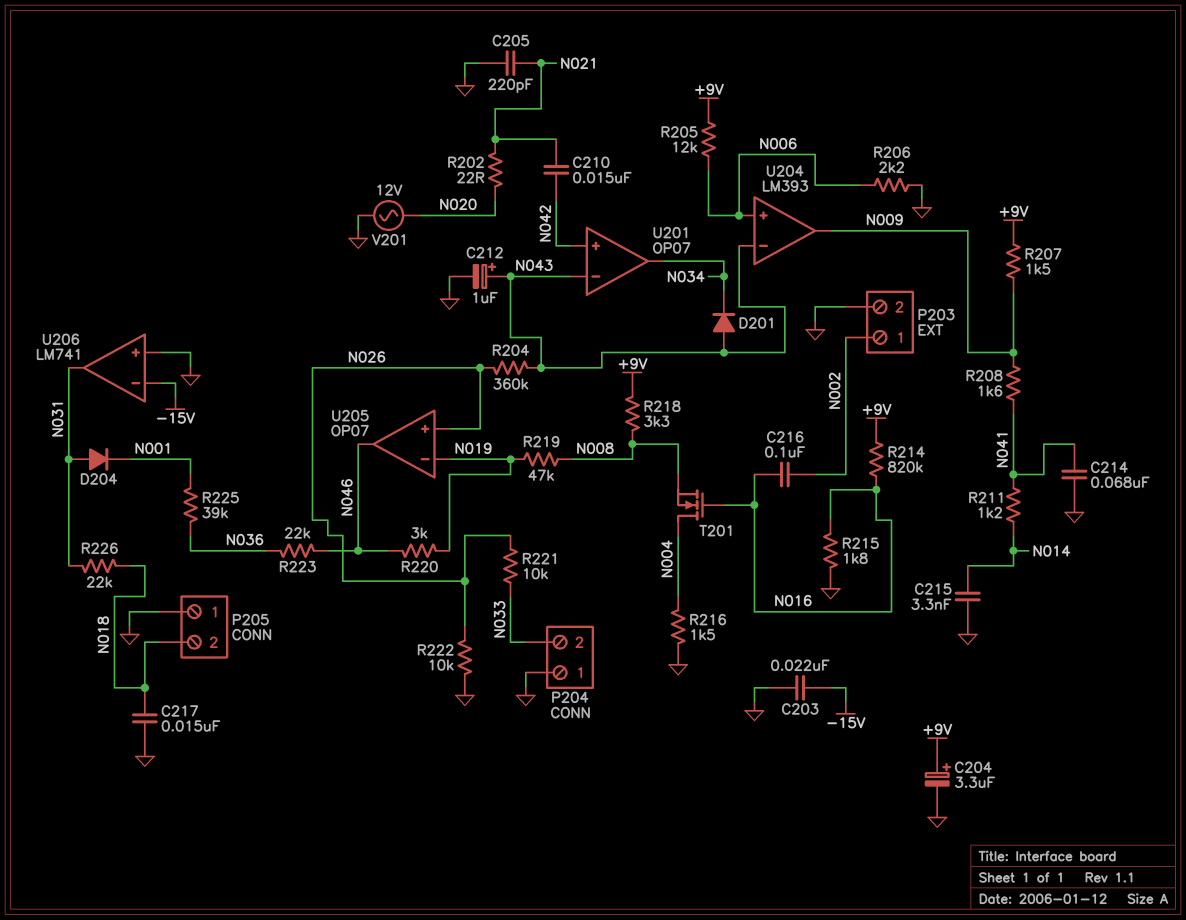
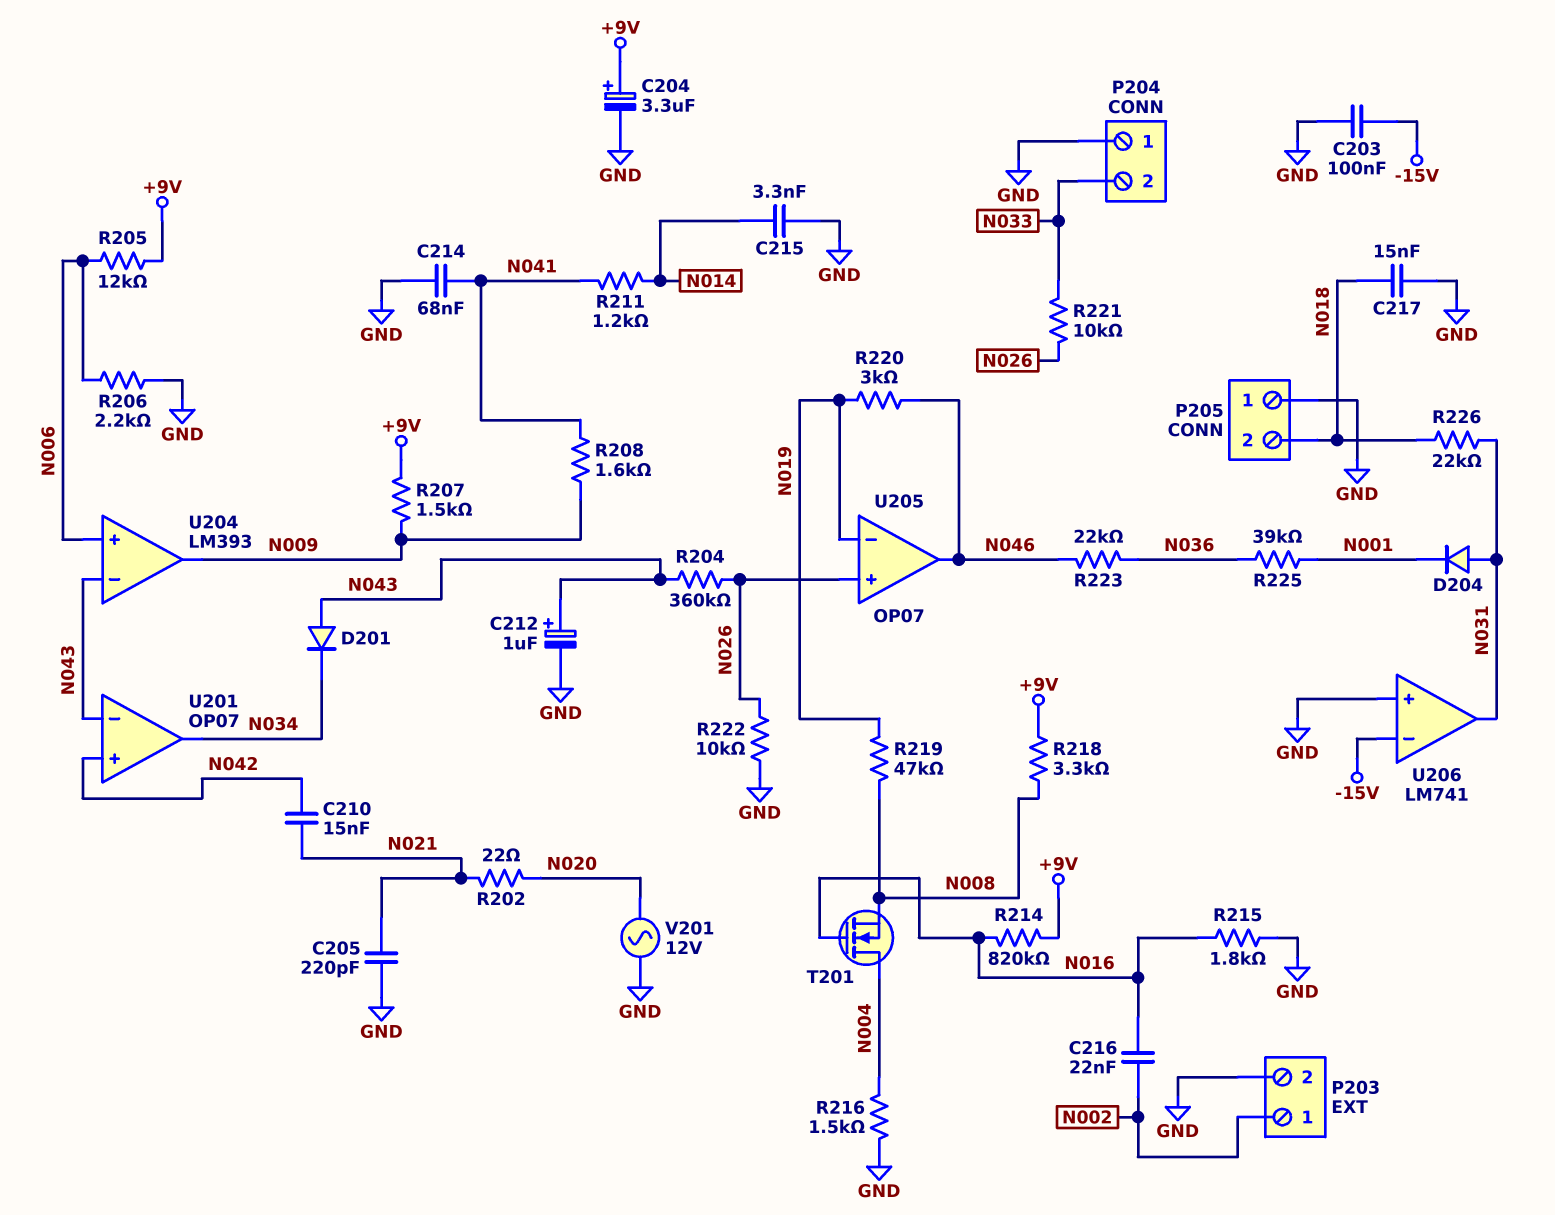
C203: 22nF (-15V, GND) -> 100nF (-15V, GND)
C216: 100nF (N002, N016) -> 22nF (N002, N016)

